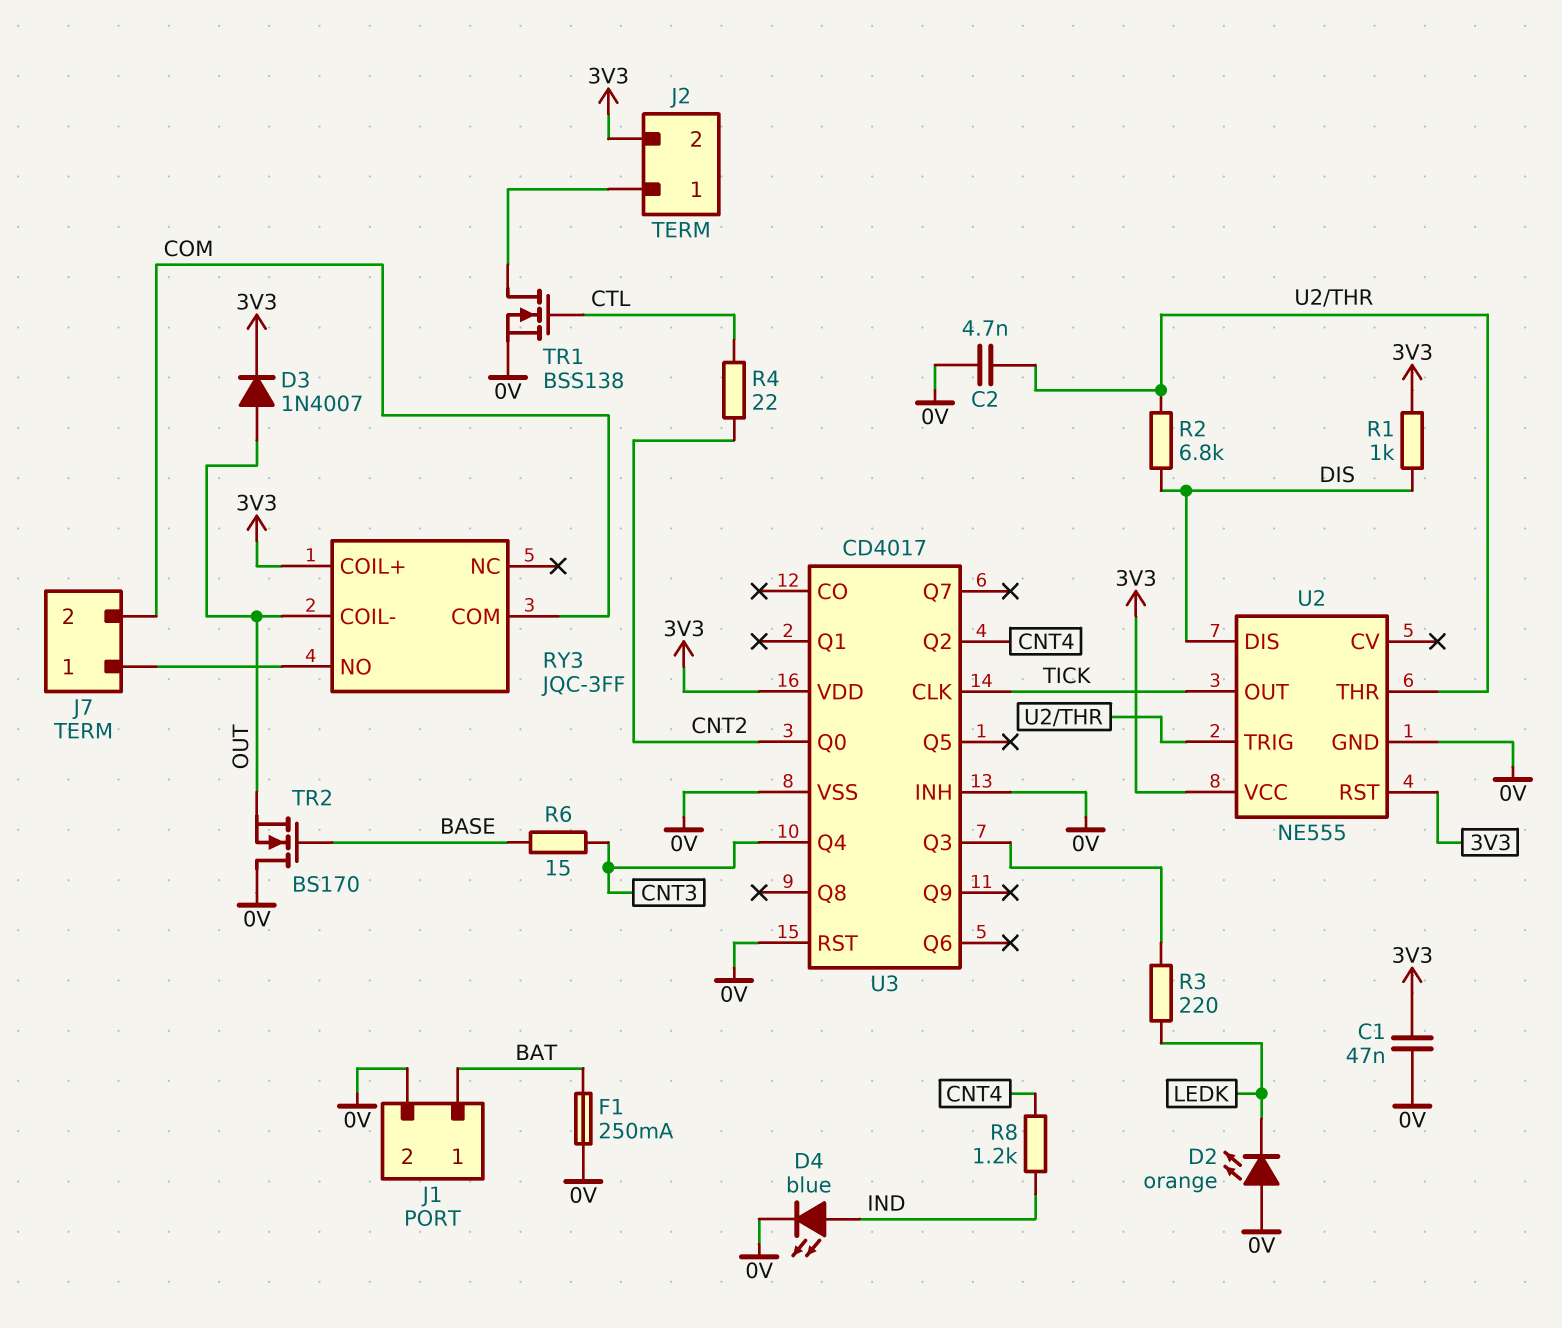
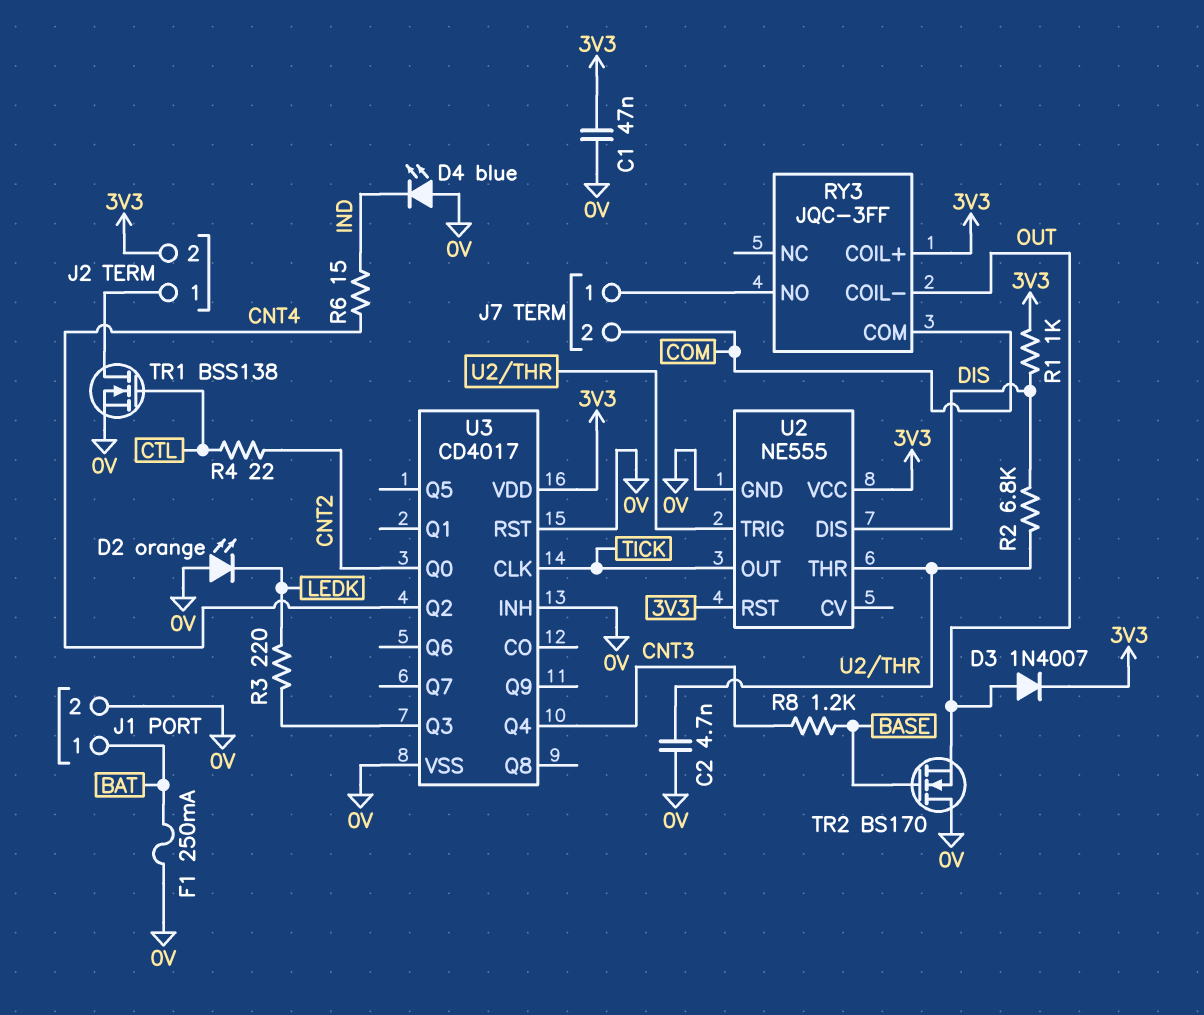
D4: LED blue (A IND, K 0V) -> LED blue (A 0V, K IND)
R6: 15 (BASE, CNT3) -> 15 (CNT4, IND)
R8: 1.2k (CNT4, IND) -> 1.2k (BASE, CNT3)

